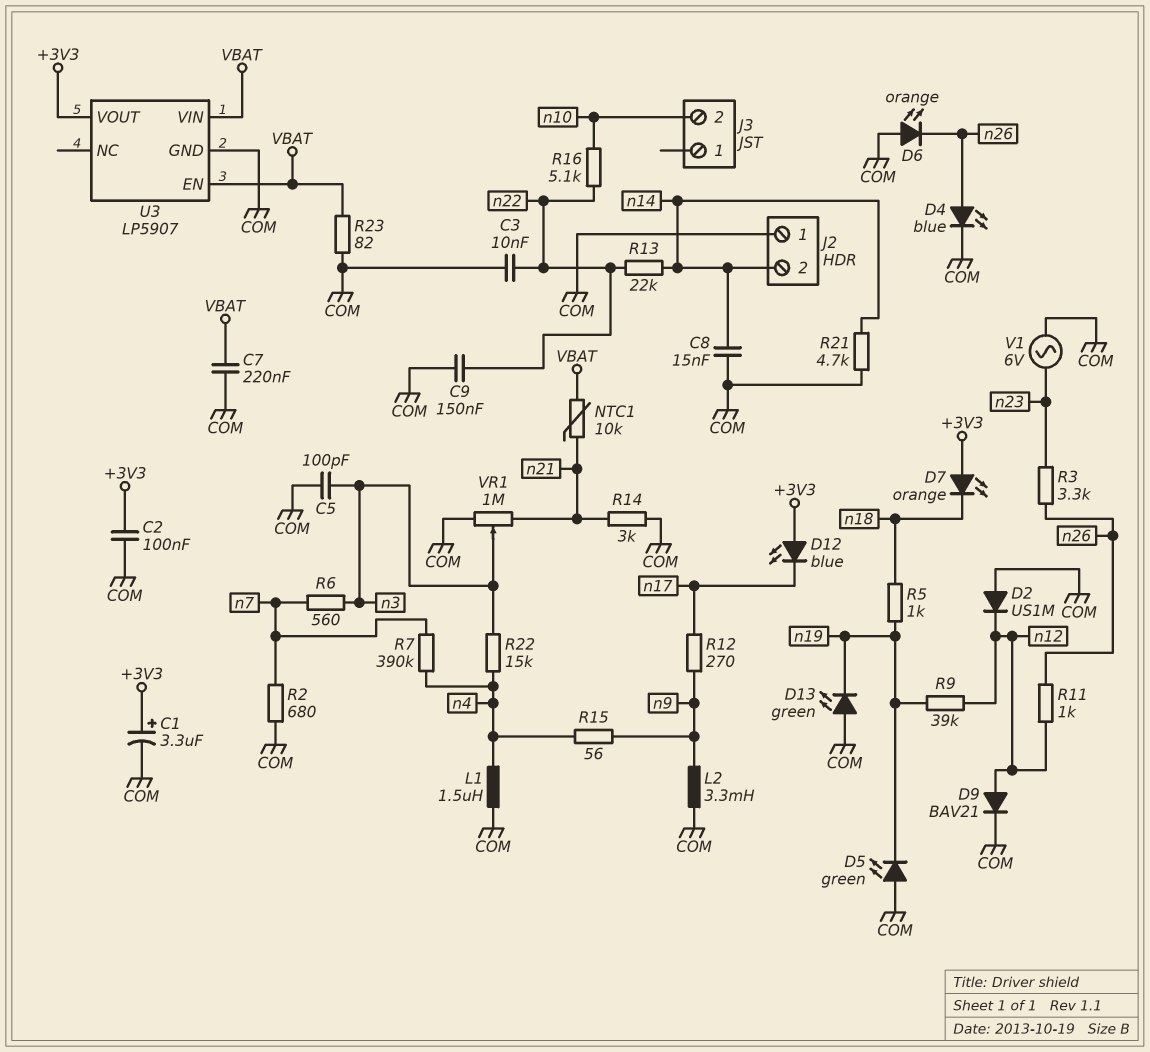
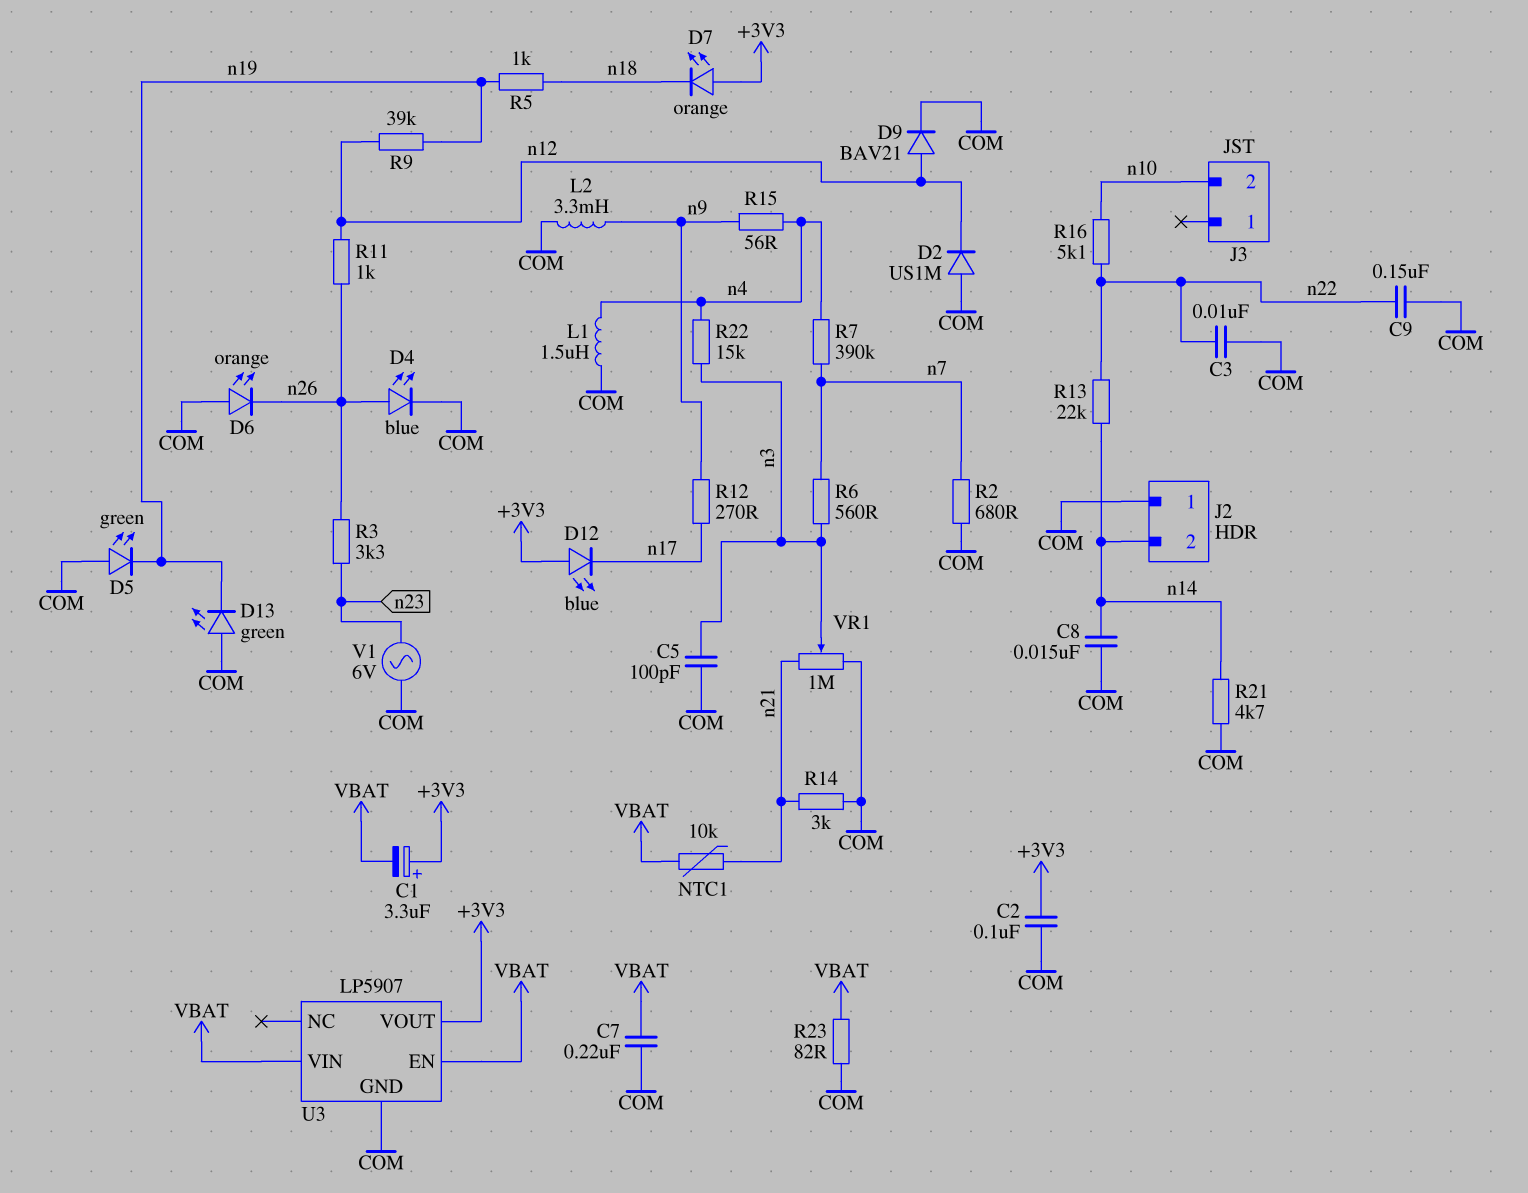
C1: 3.3uF (plus +3V3, minus COM) -> 3.3uF (plus +3V3, minus VBAT)

